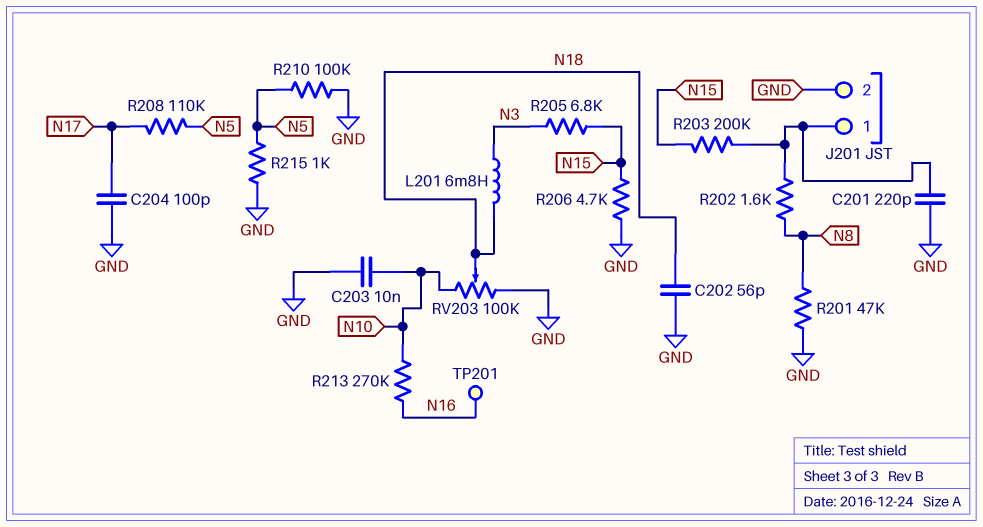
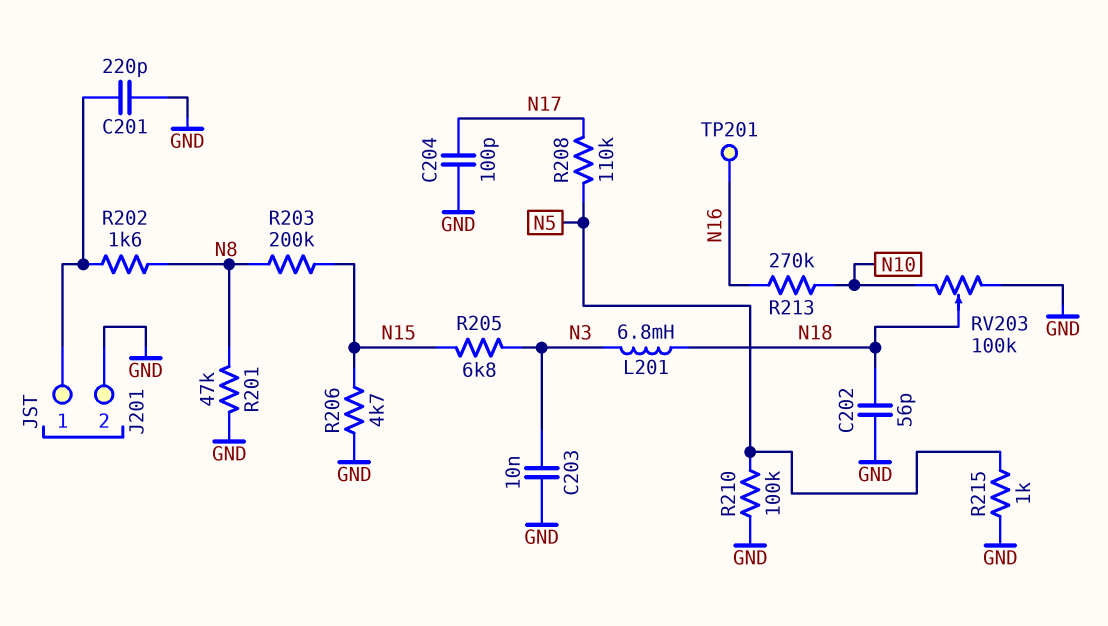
C203: 10nF (GND, N10) -> 10nF (GND, N3)
R203: 200k (J201/1, N15) -> 200k (N8, N15)

